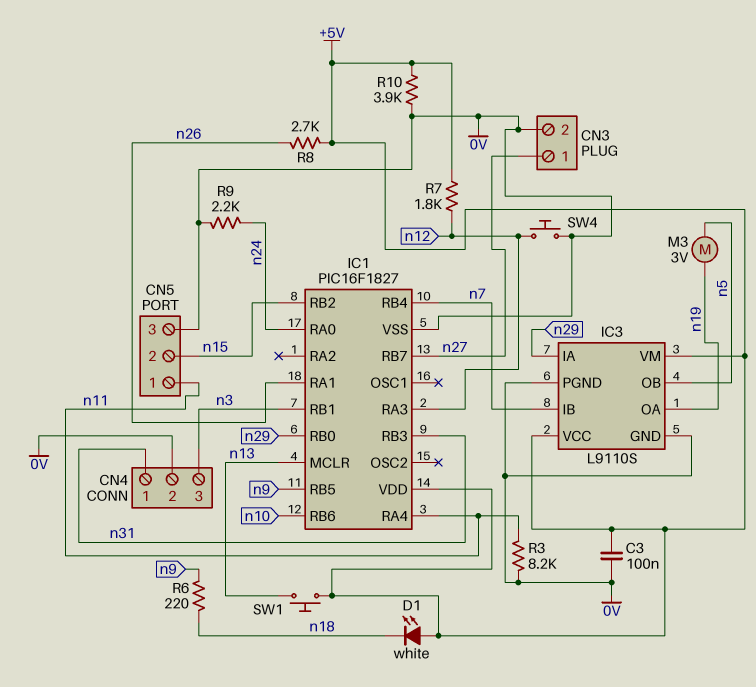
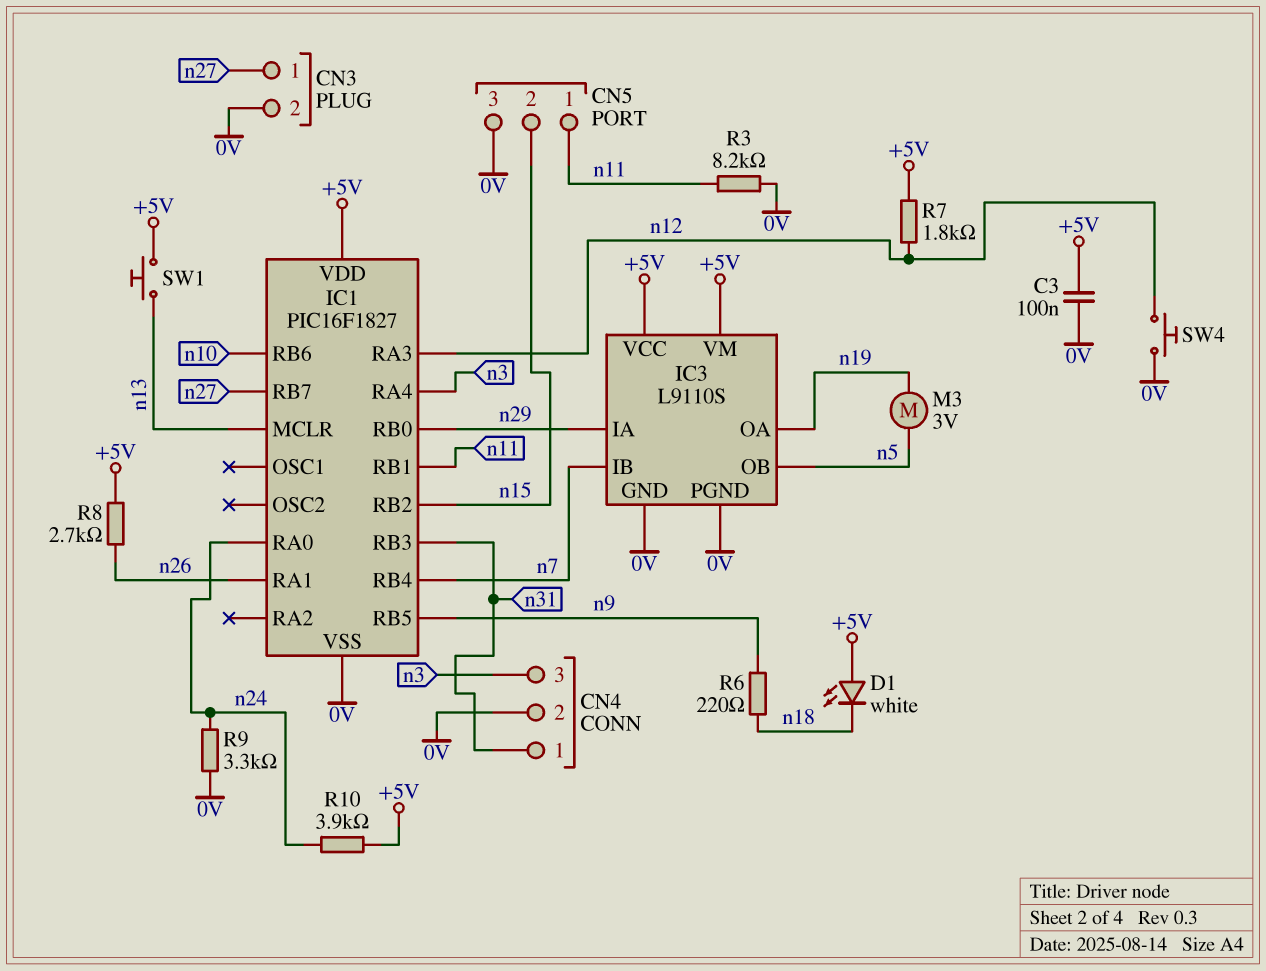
IC1 pin RA4: n11 -> n3
IC1 pin RB1: n3 -> n11
R9: 2.2k (0V, n24) -> 3.3k (0V, n24)
R10: 3.9k (+5V, 0V) -> 3.9k (+5V, n24)

